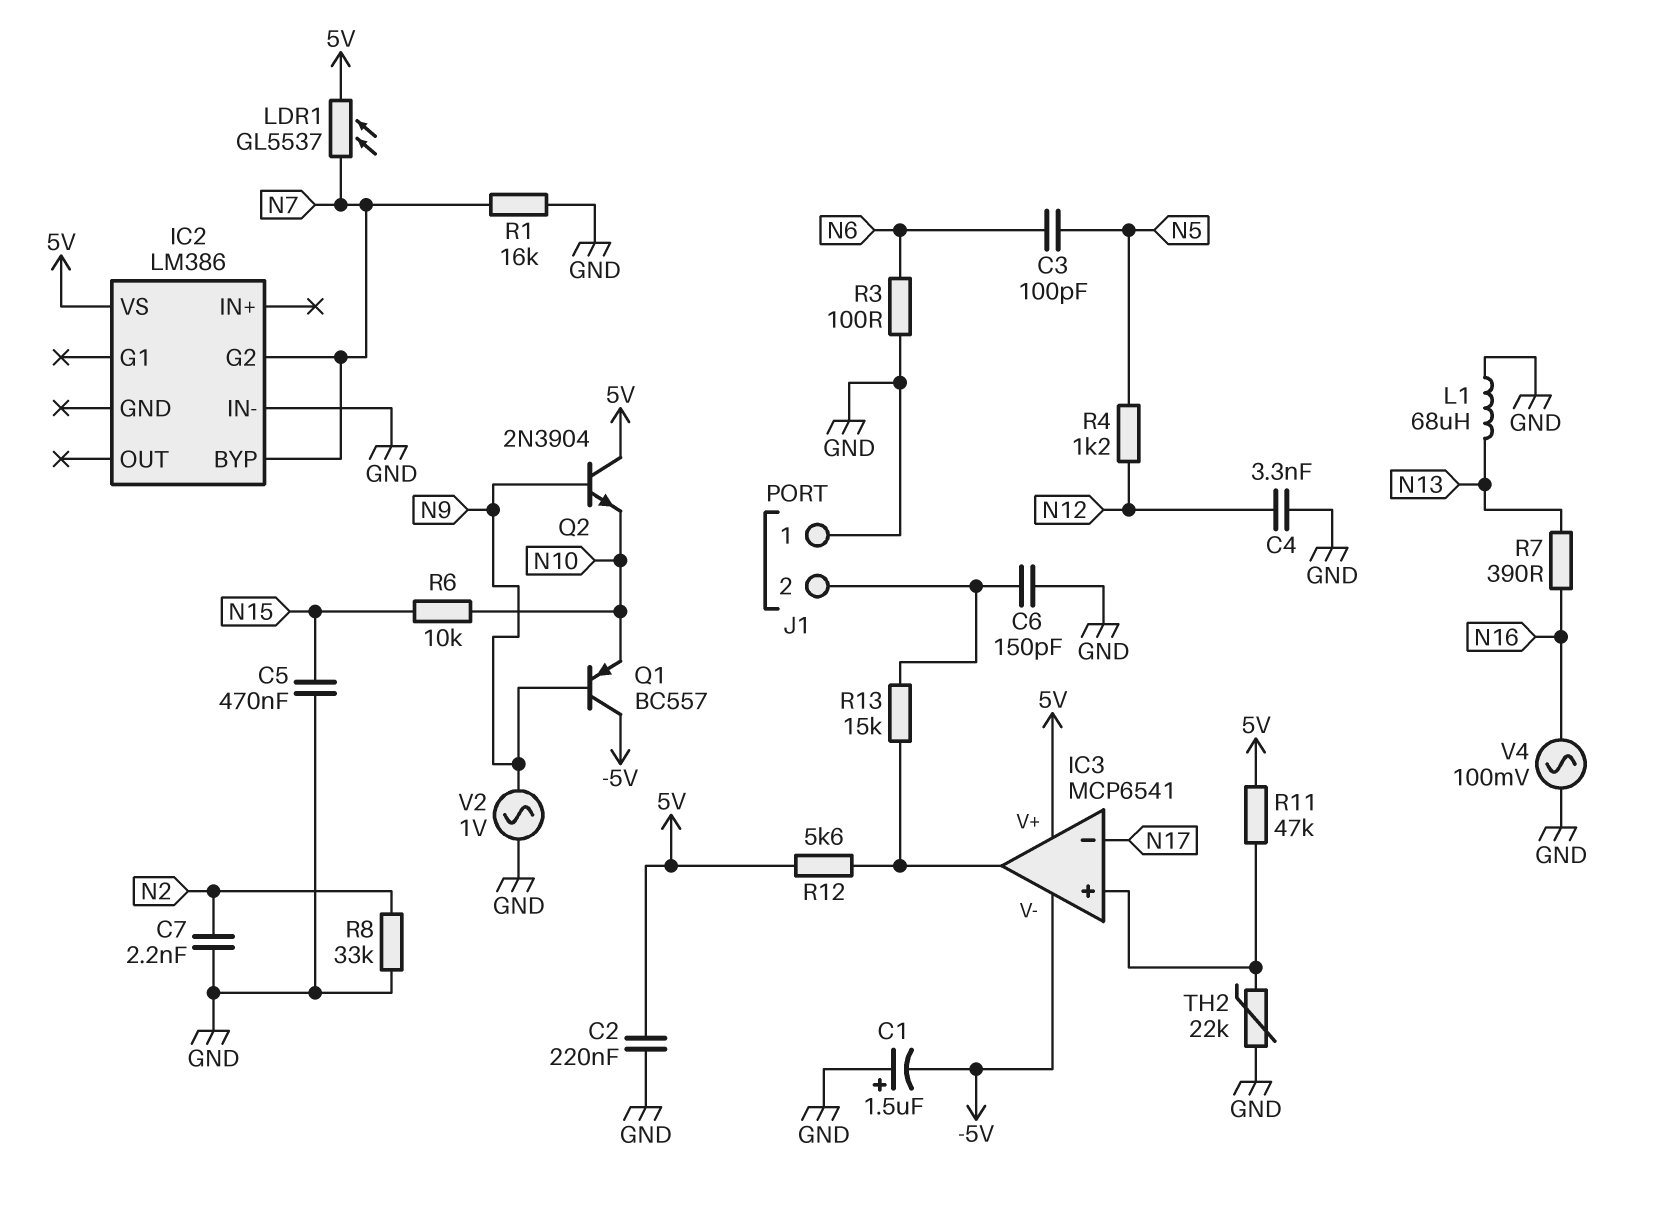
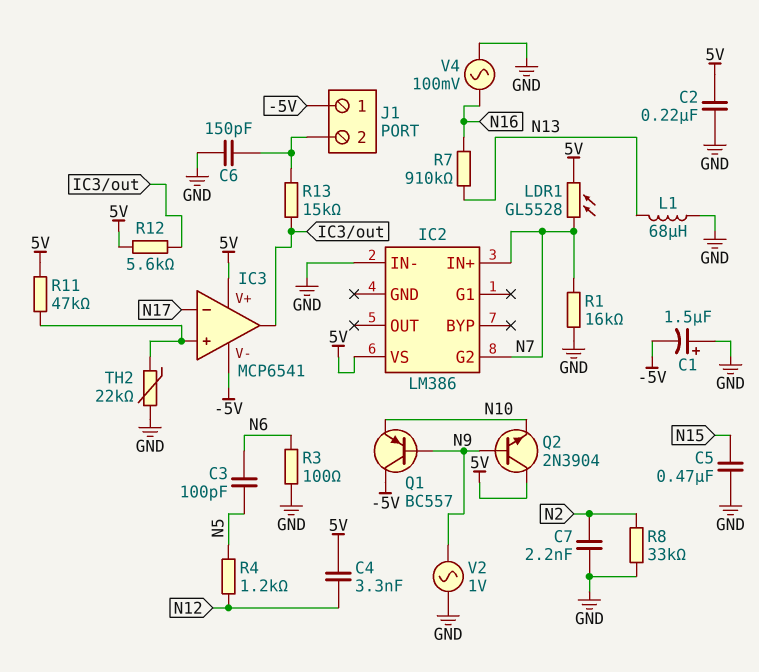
C4: 3.3nF (GND, N12) -> 3.3nF (5V, N12)
IC2 pin BYP: N7 -> none
IC2 pin IN+: none -> N7
J1 pin 1: GND -> -5V
LDR1: GL5537 (5V, N7) -> GL5528 (5V, N7)
R6: 10k (N10, N15) -> none
R7: 390 (N13, N16) -> 910k (N13, N16)

